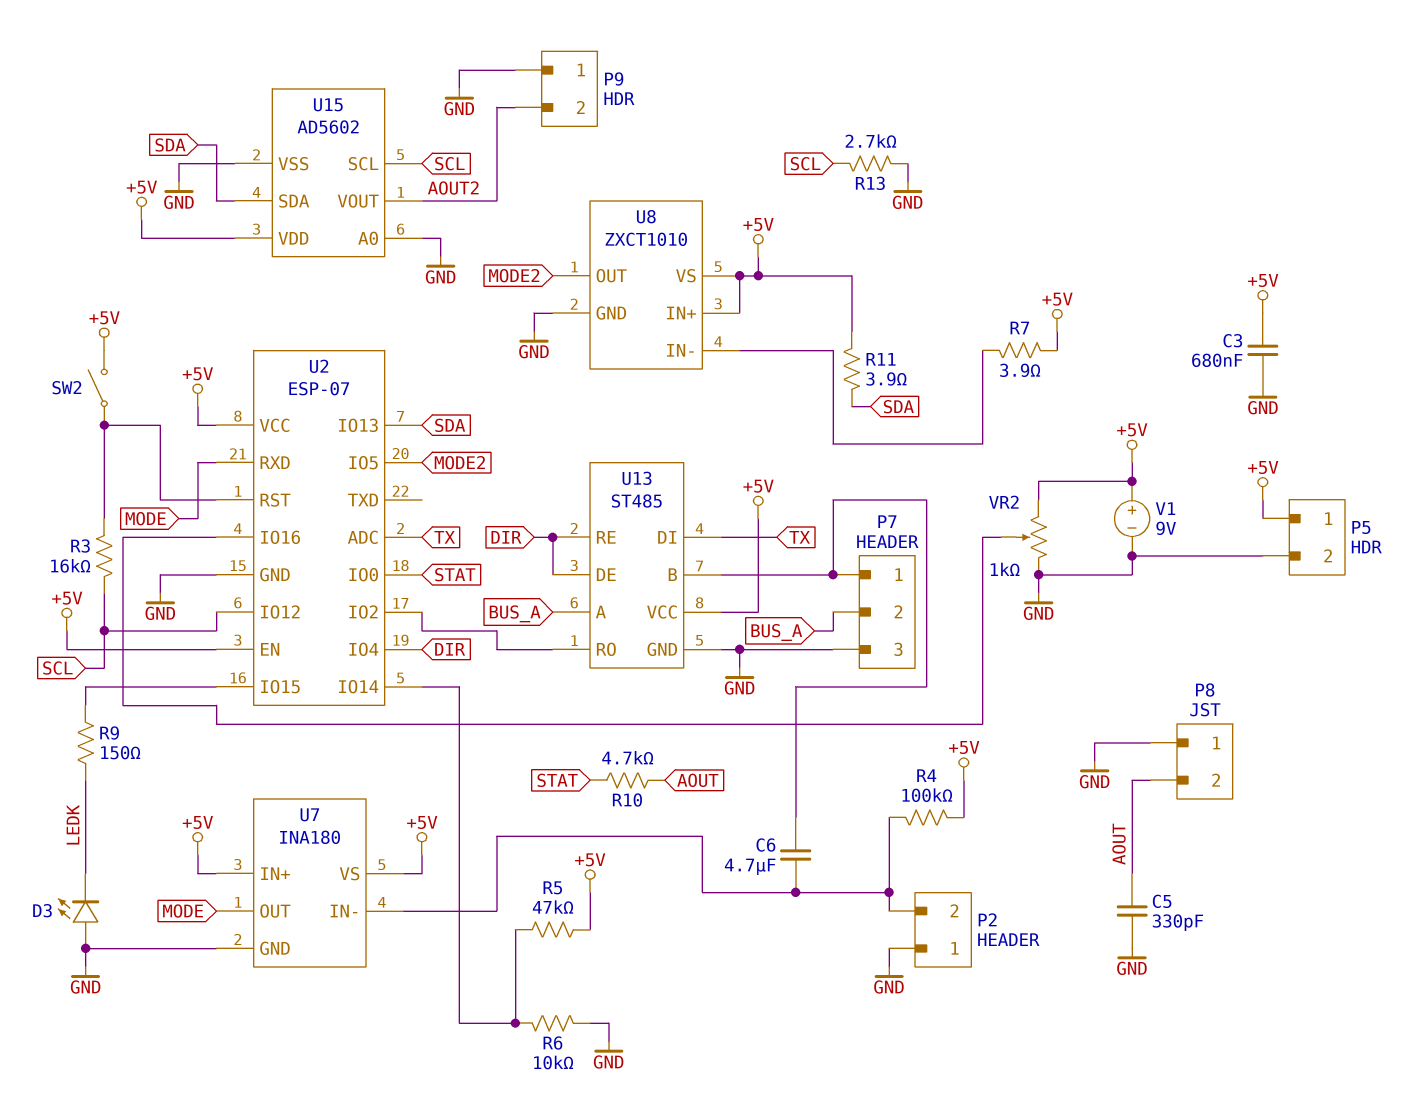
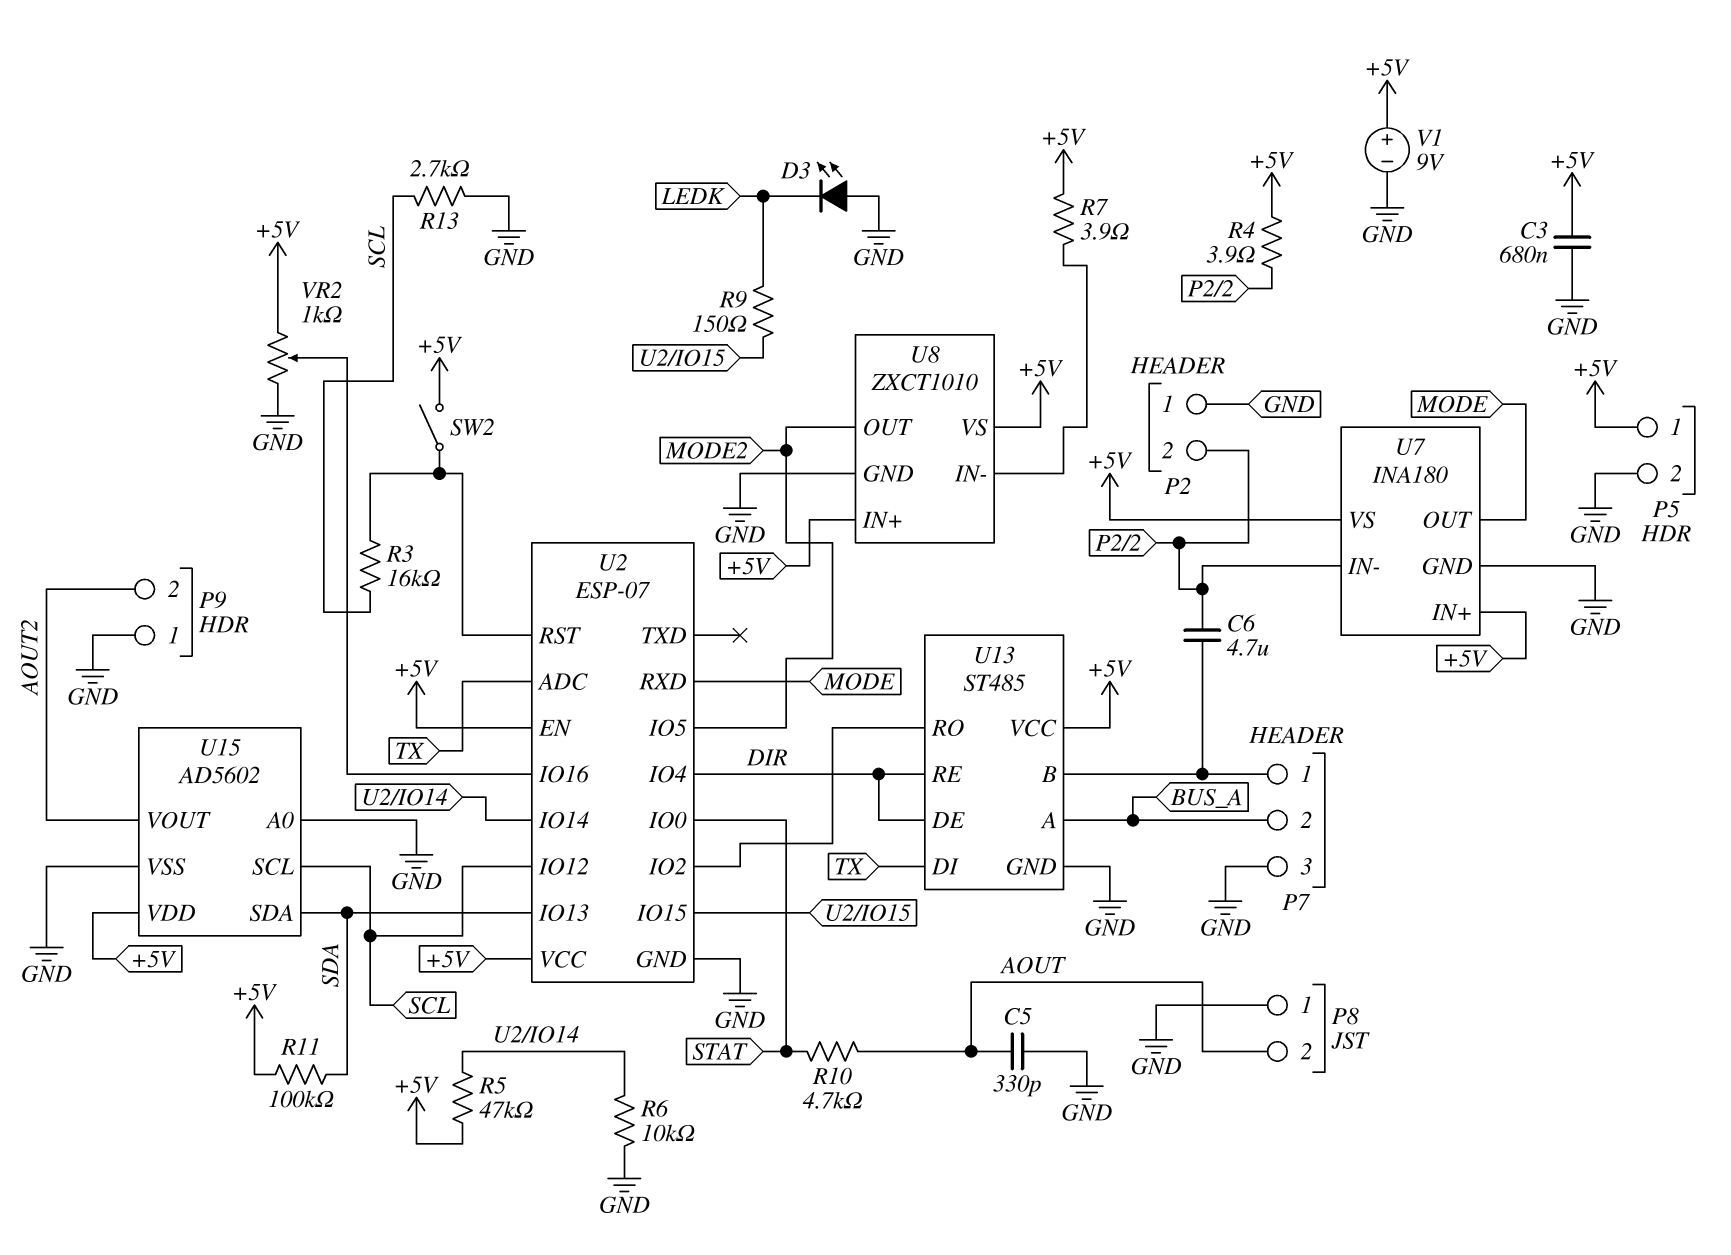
R4: 100k (+5V, P2/2) -> 3.9 (+5V, P2/2)
R11: 3.9 (+5V, SDA) -> 100k (+5V, SDA)

